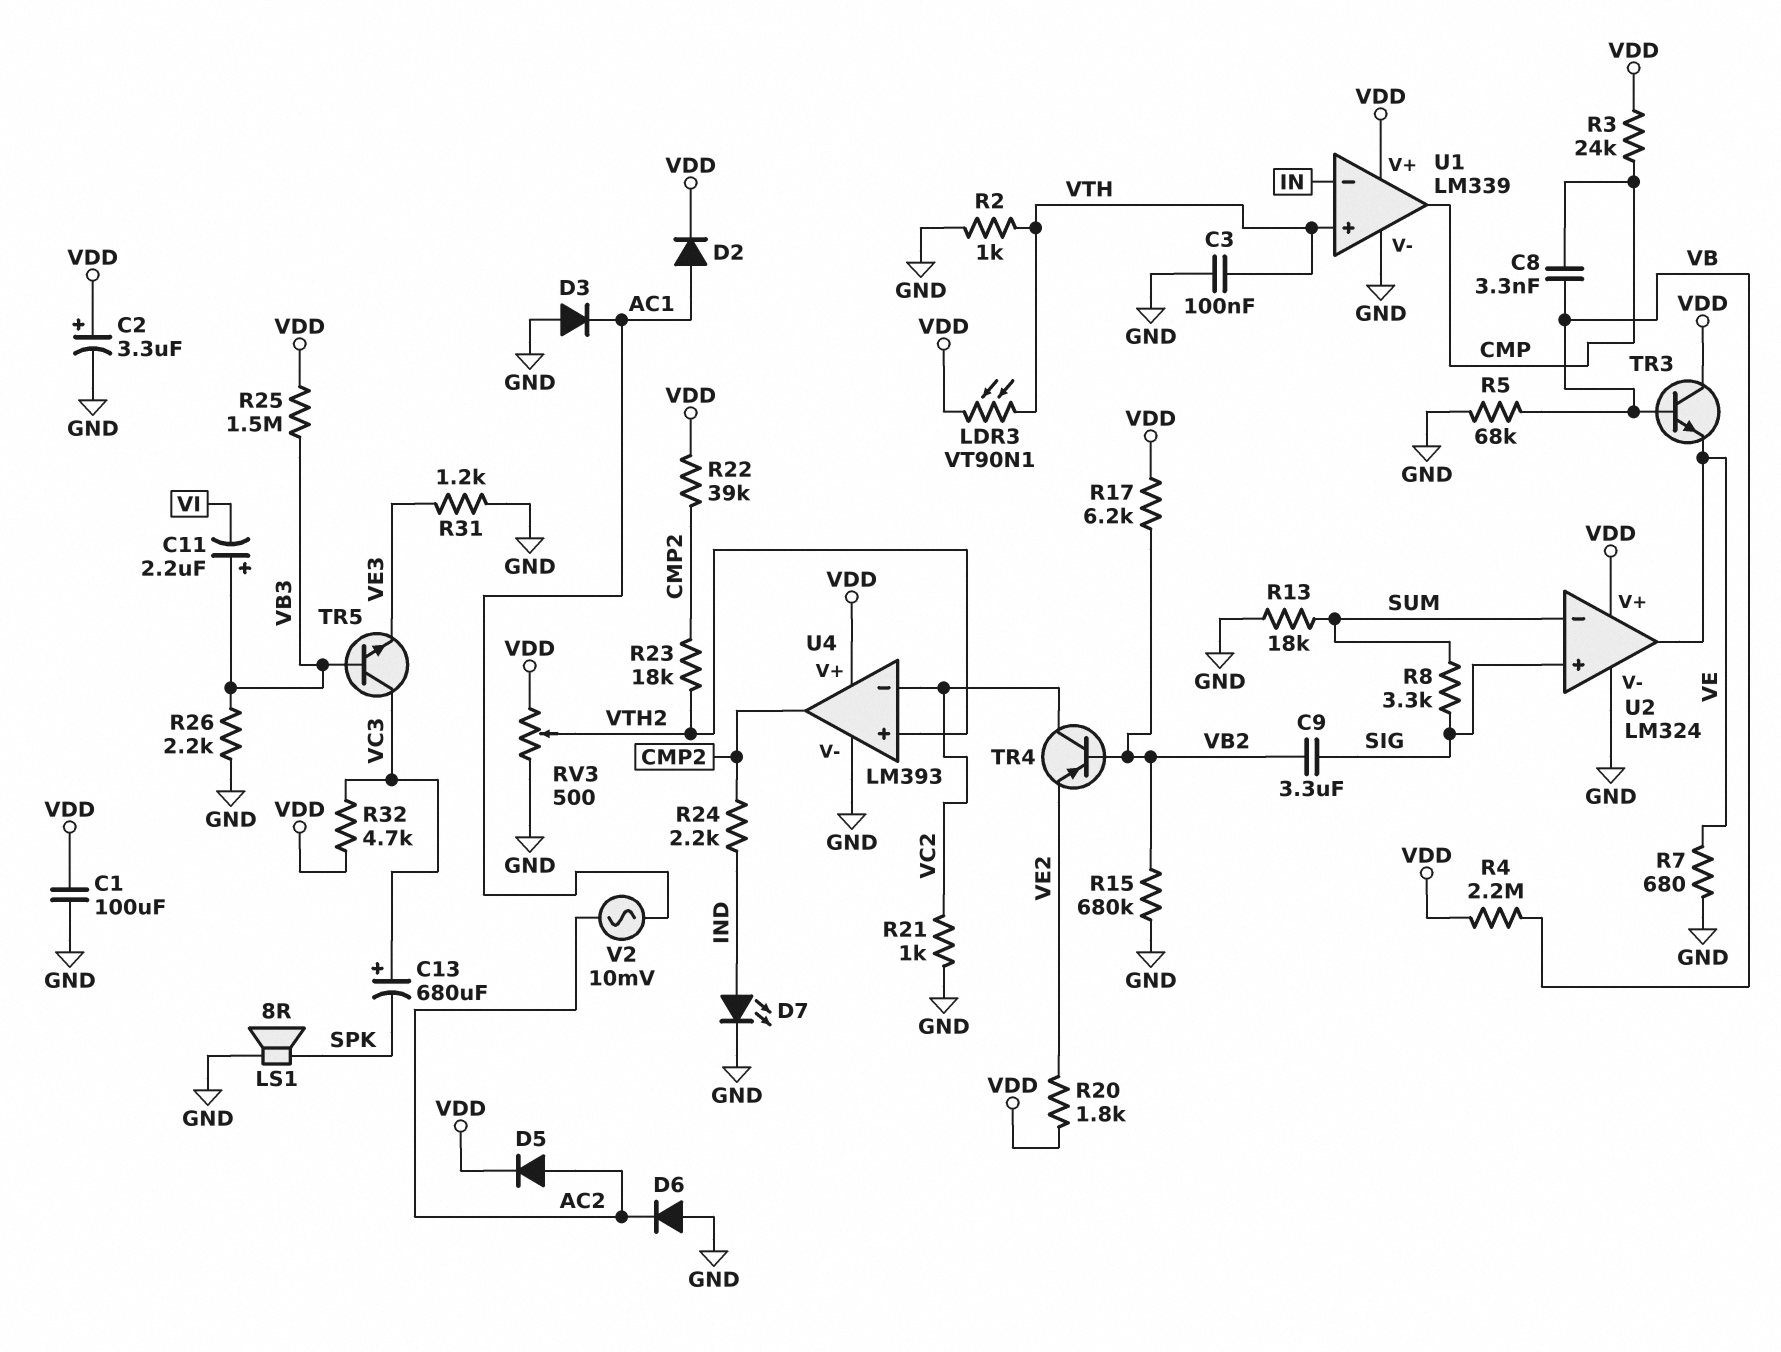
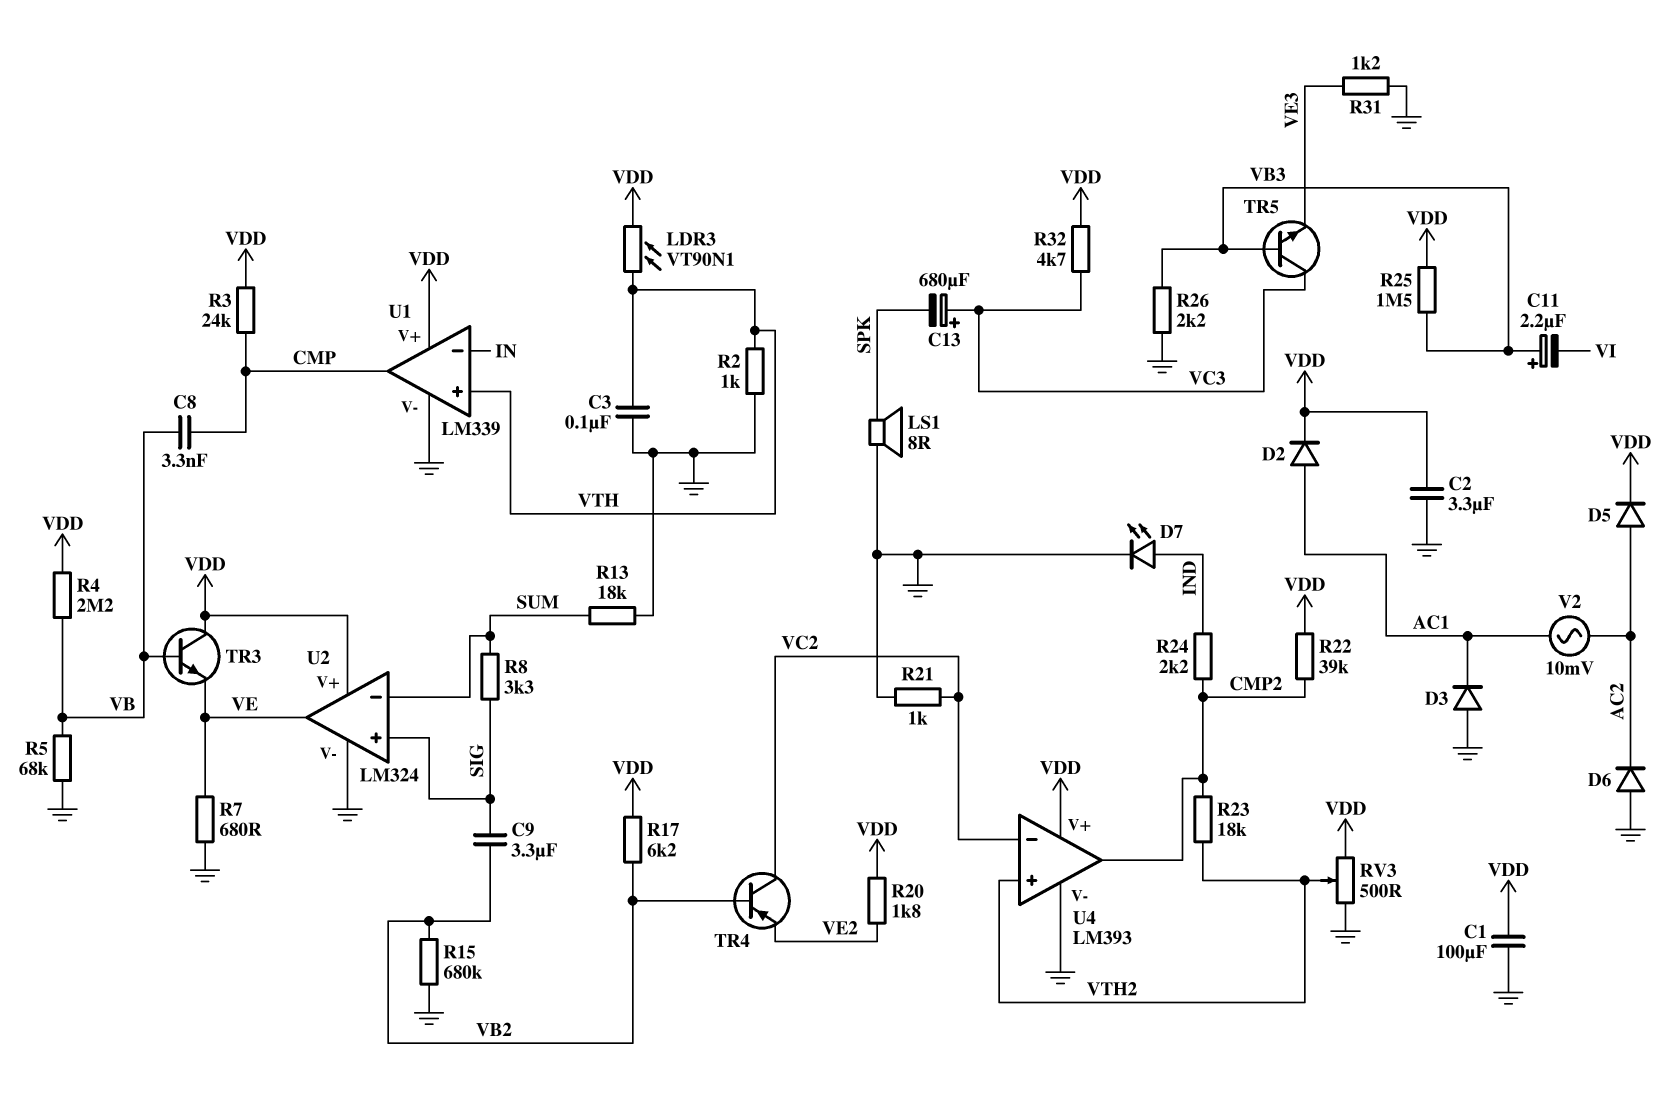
C2: 3.3uF (plus VDD, minus GND) -> 3.3uF (GND, VDD)

